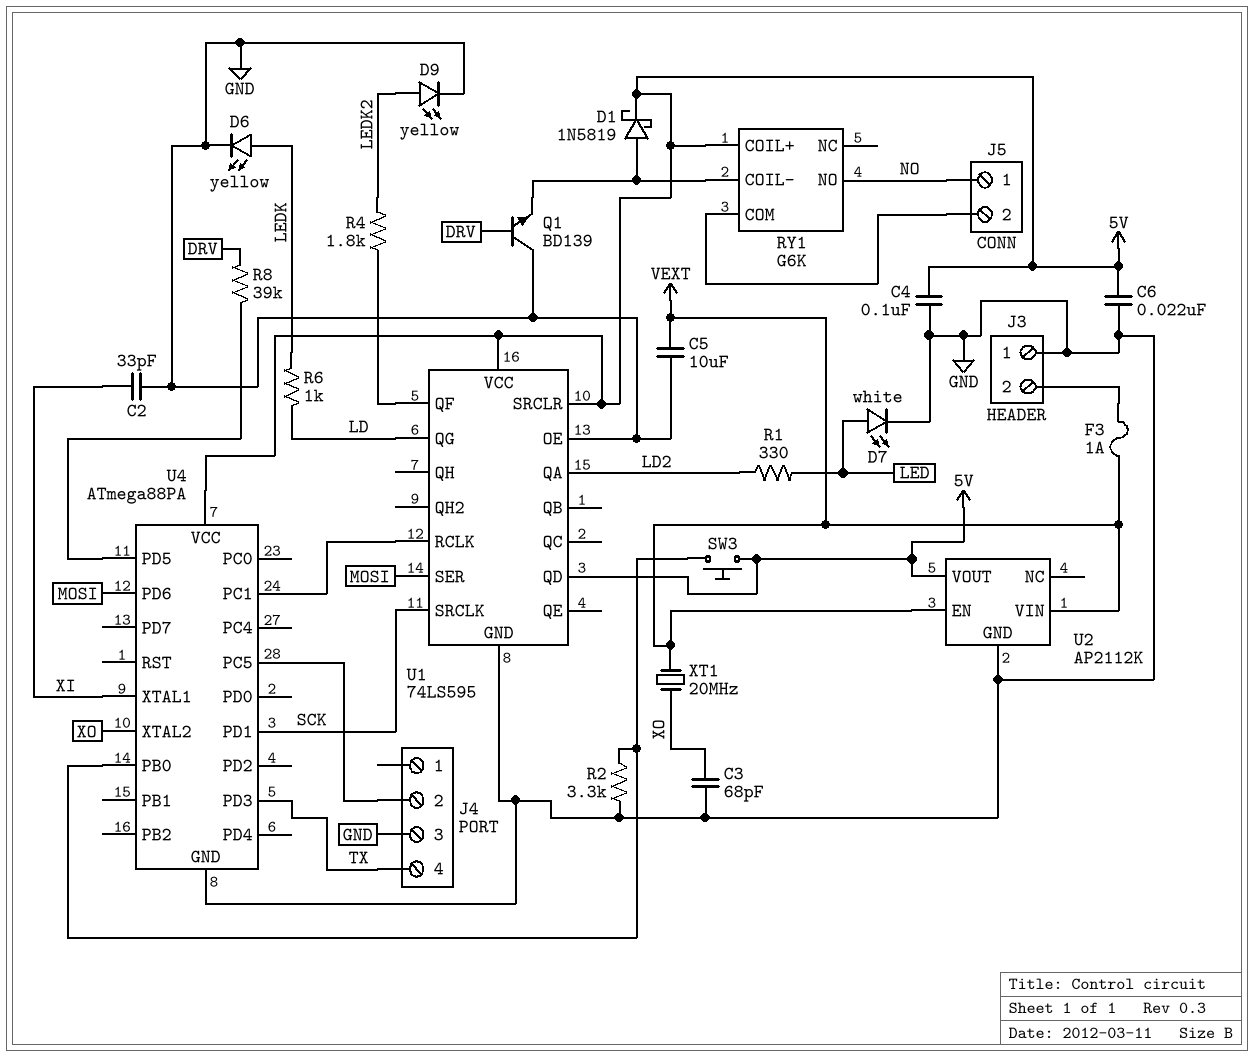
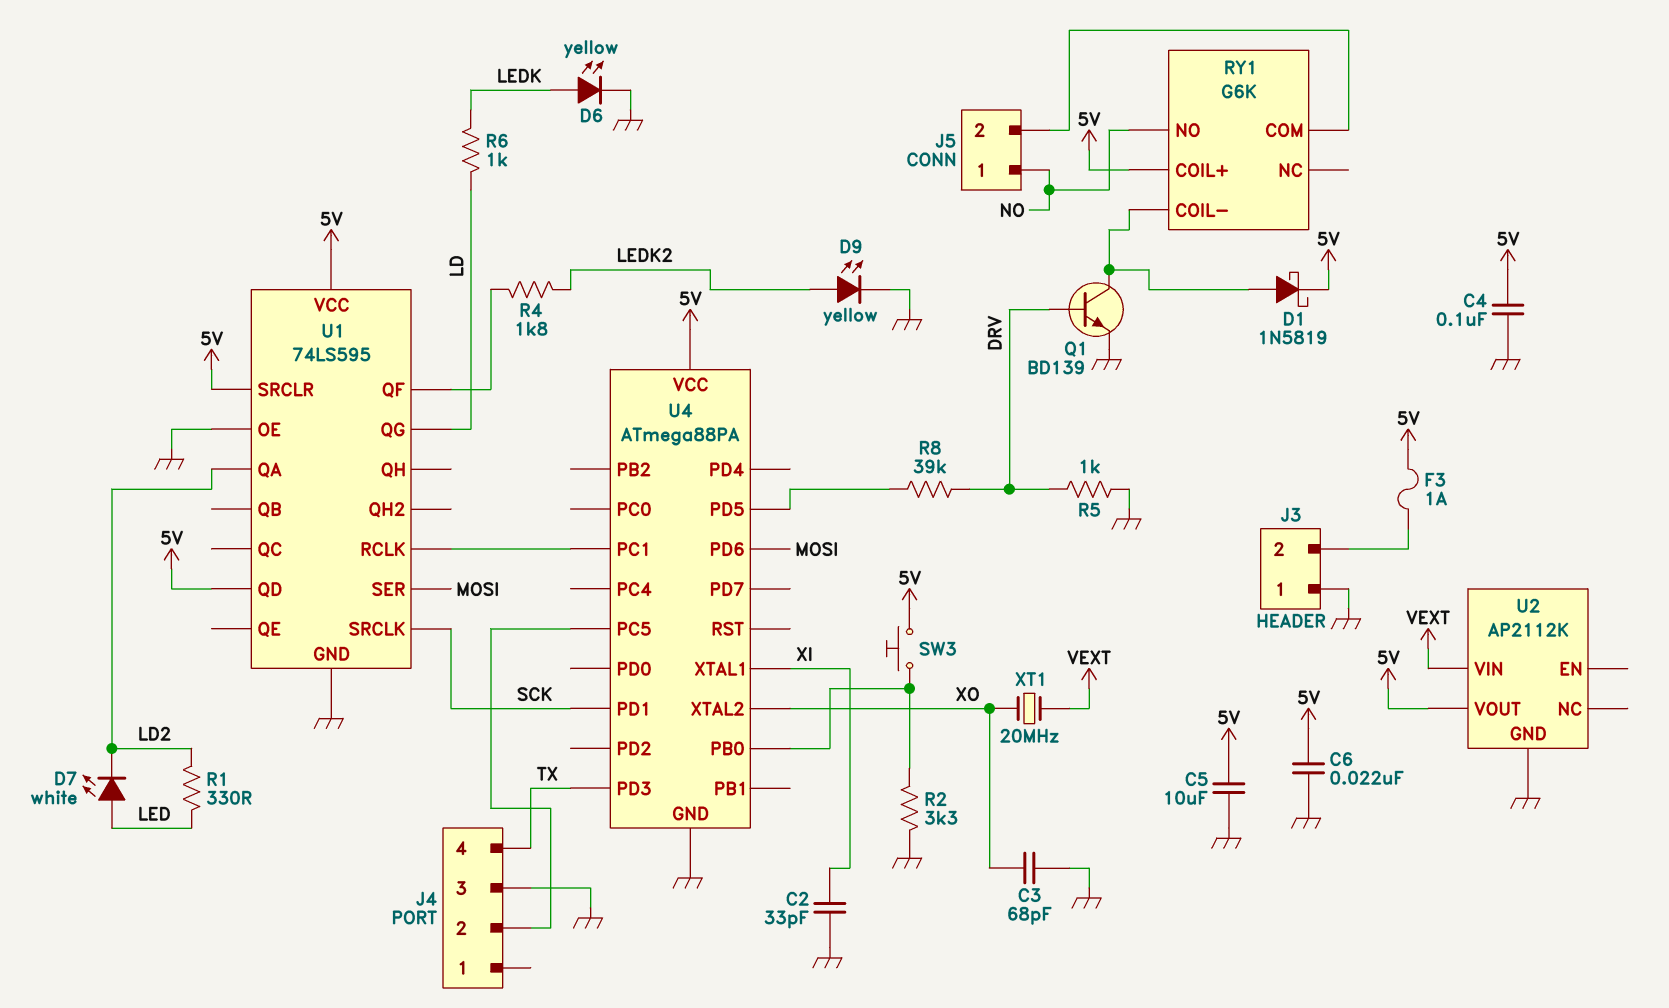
C5: 10uF (GND, VEXT) -> 10uF (5V, GND)
D7: LED white (A LED, K GND) -> LED white (A LED, K LD2)
F3: 1A (J3/2, VEXT) -> 1A (5V, J3/2)
Q1: NPN BD139 (B DRV, C GND, E RY1/COIL-) -> NPN BD139 (B DRV, C RY1/COIL-, E GND)
R5: none -> 1k (DRV, GND)
U2 pin EN: VEXT -> none

